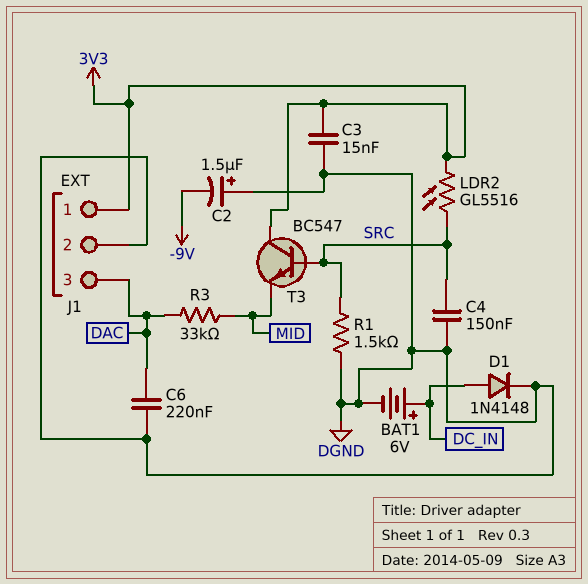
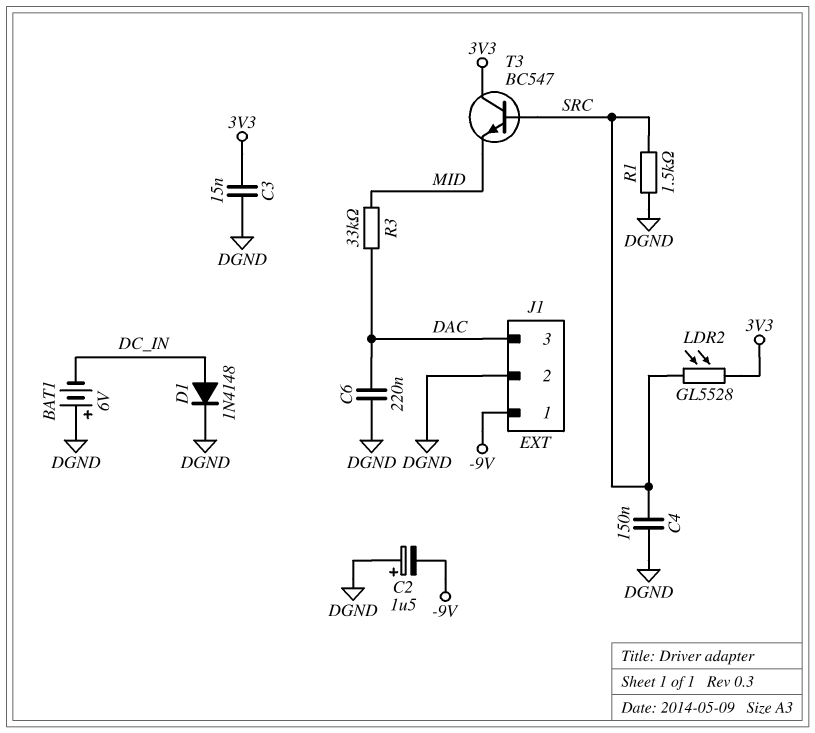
BAT1: 6V (plus DC_IN, minus DGND) -> 6V (plus DGND, minus DC_IN)
J1 pin 1: 3V3 -> -9V
LDR2: GL5516 (3V3, SRC) -> GL5528 (3V3, SRC)

